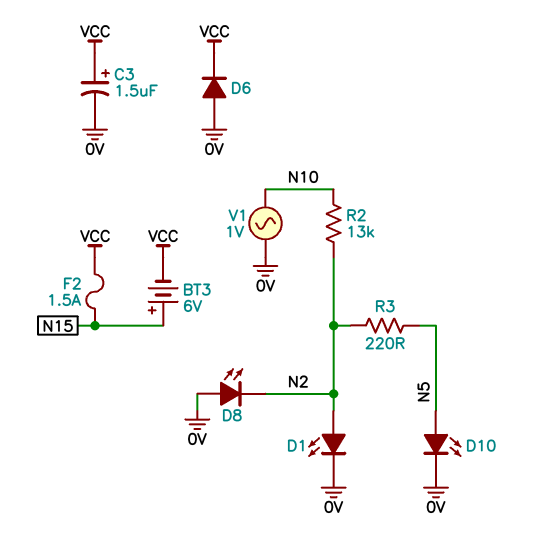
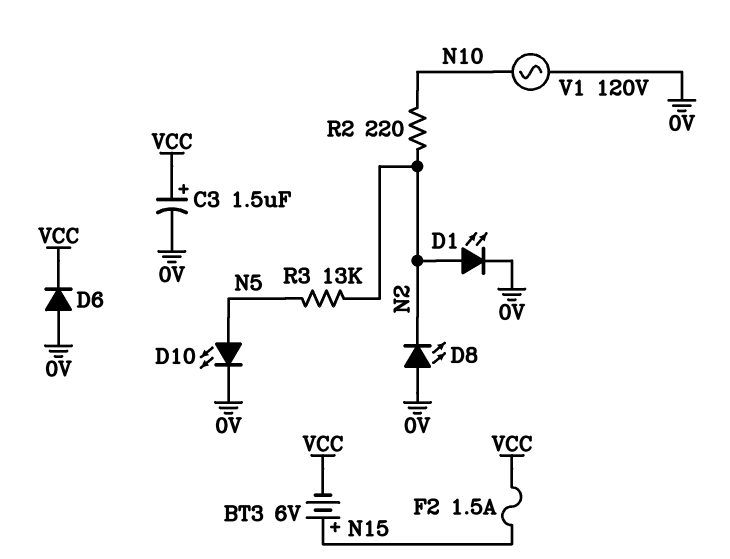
R2: 13k (N2, N10) -> 220 (N2, N10)
R3: 220 (N2, N5) -> 13k (N2, N5)
V1: AC 1V (0V, N10) -> AC 120V (0V, N10)

